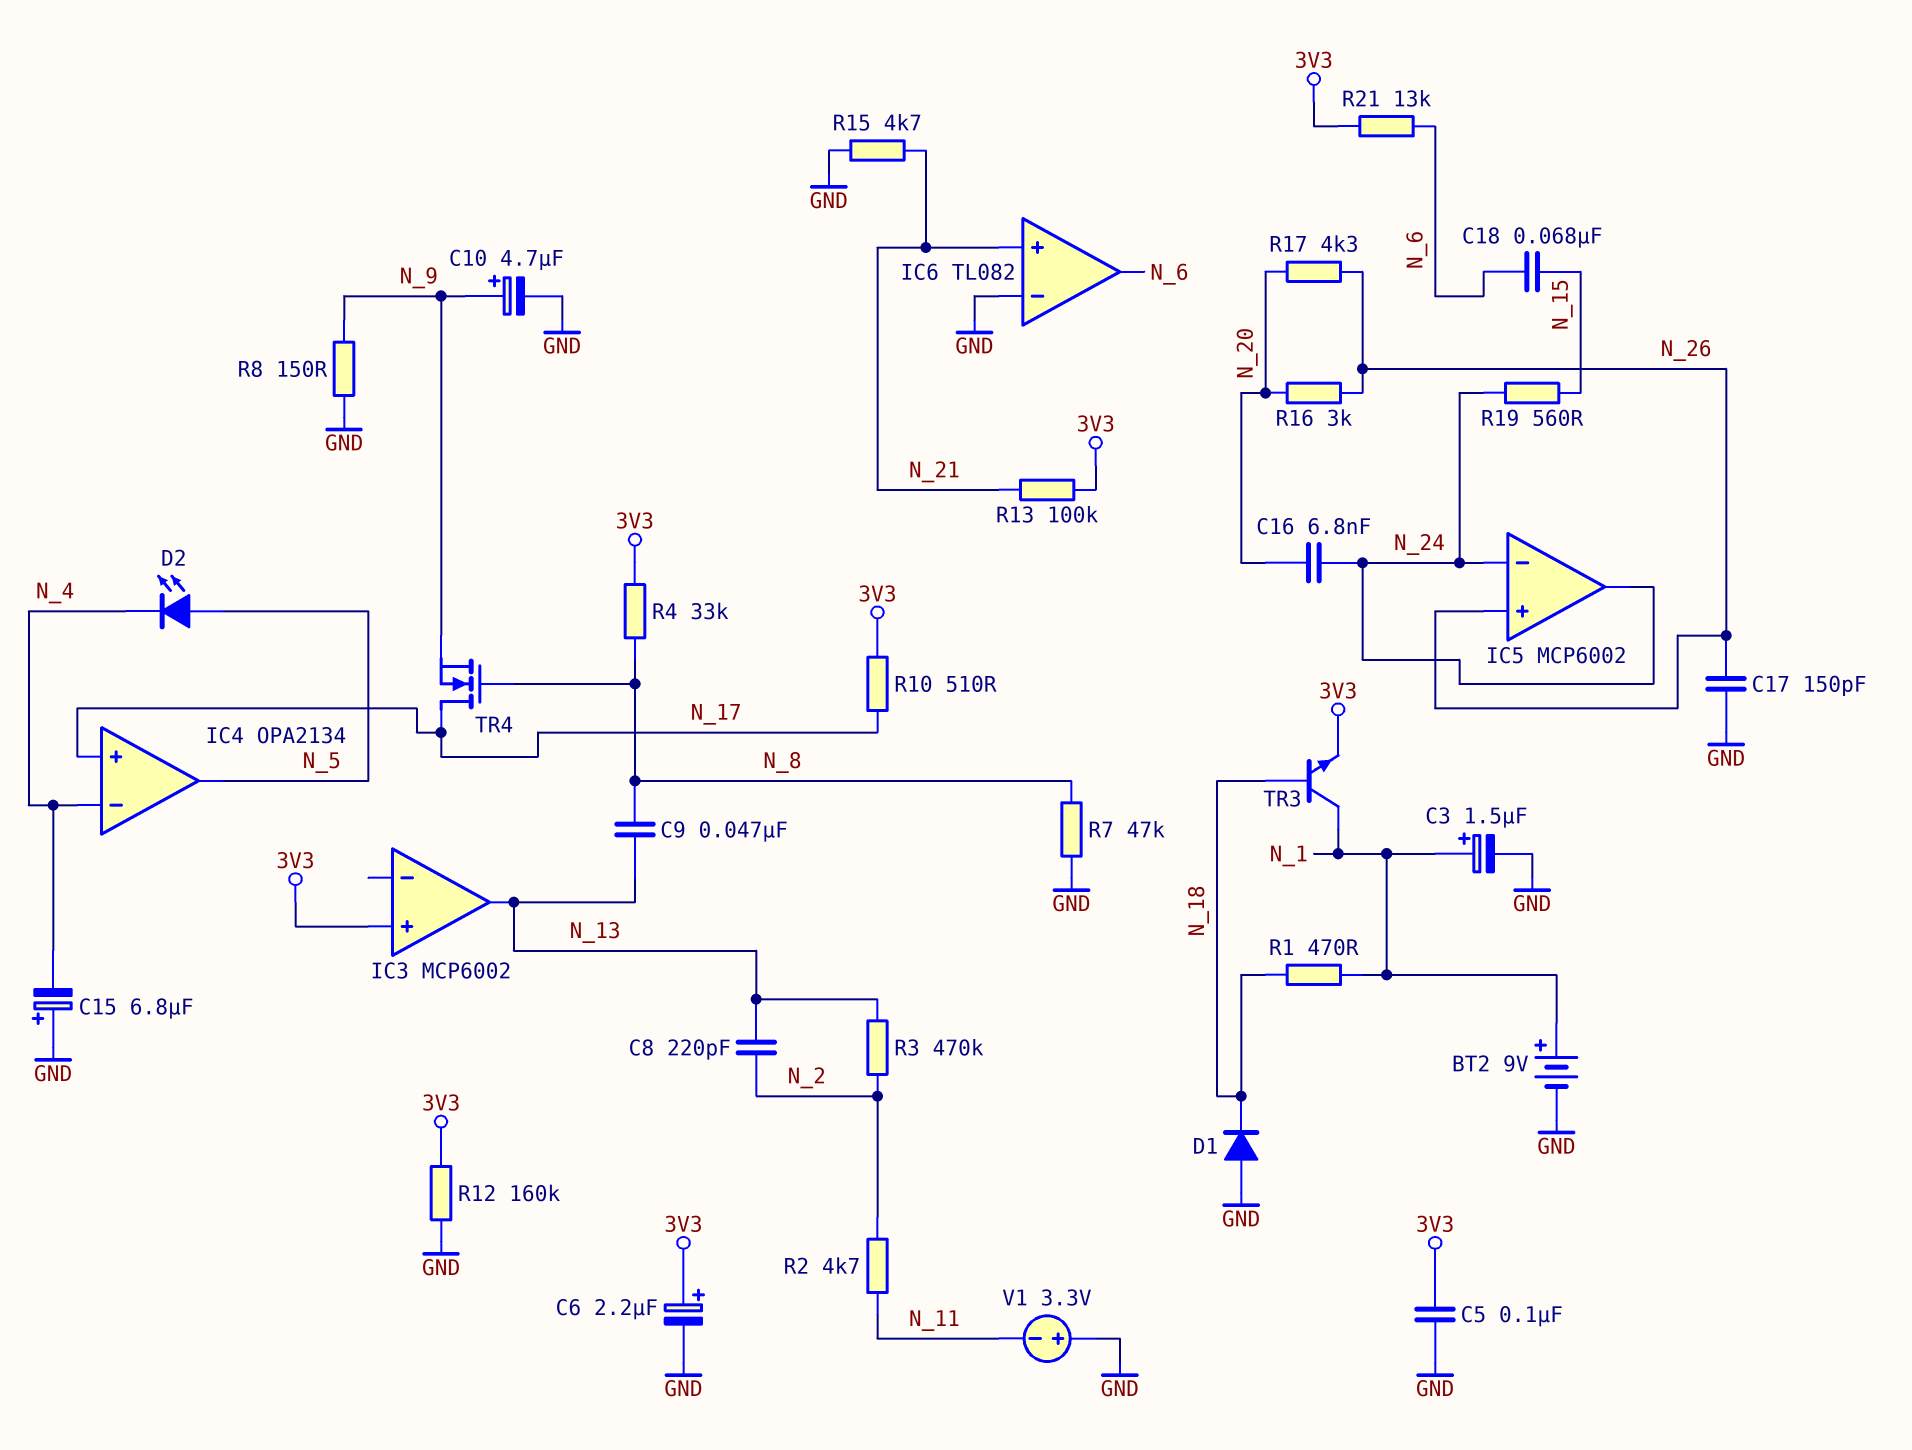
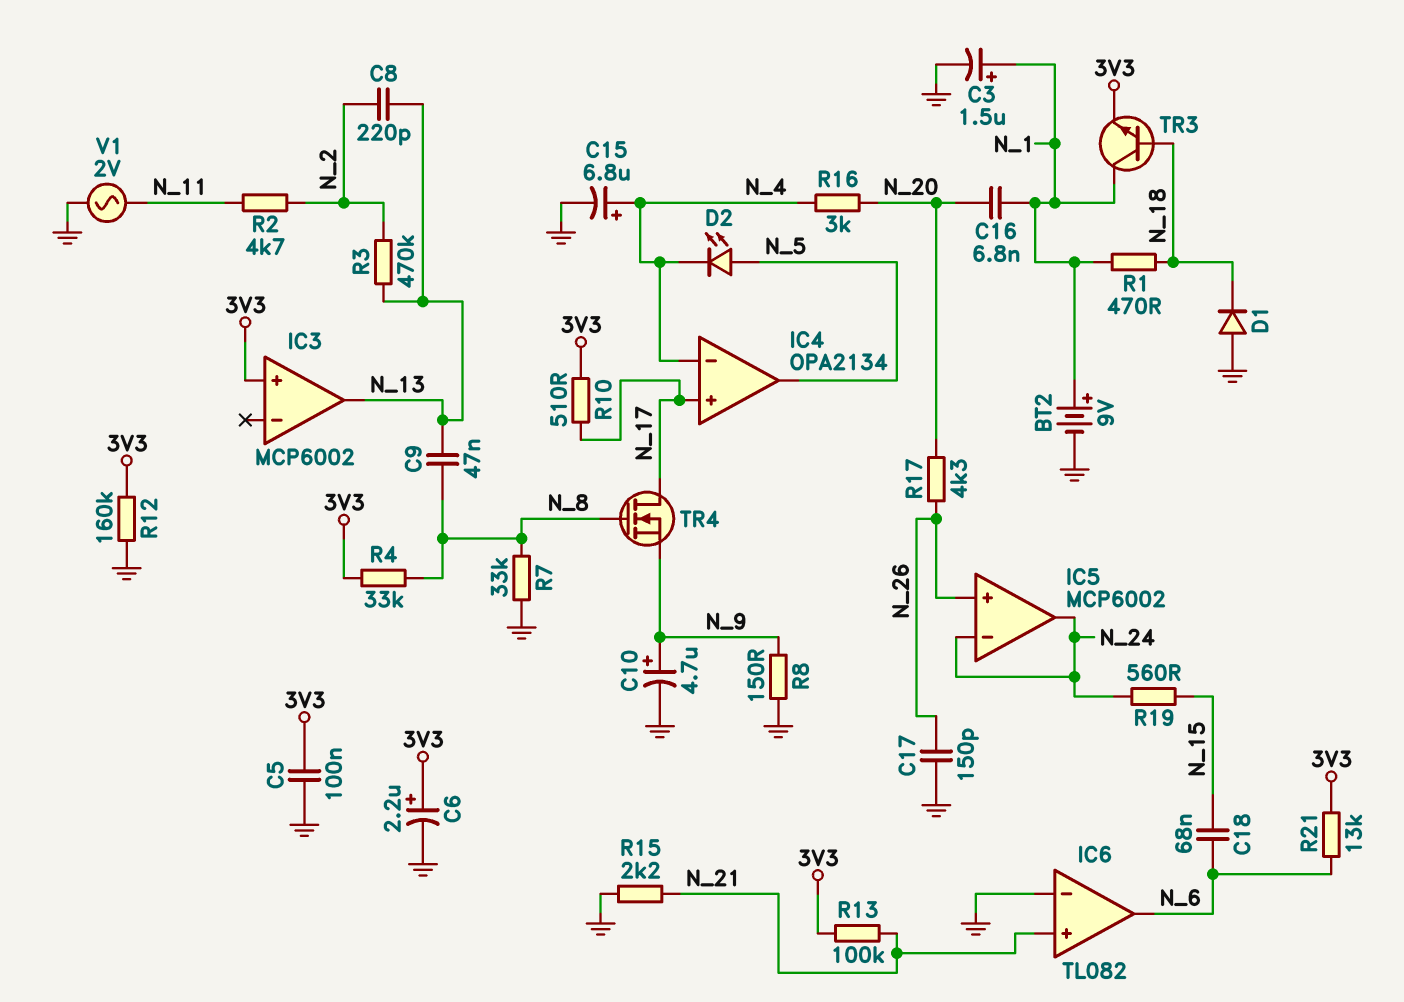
C15: 6.8uF (plus GND, minus N_4) -> 6.8uF (plus N_4, minus GND)
C16: 6.8nF (N_20, N_24) -> 6.8nF (N_1, N_20)
R7: 47k (GND, N_8) -> 33k (GND, N_8)
R15: 4.7k (GND, N_21) -> 2.2k (GND, N_21)
R16: 3k (N_20, N_26) -> 3k (N_4, N_20)
V1: 3.3V (plus GND, minus N_11) -> AC 2V (GND, N_11)

